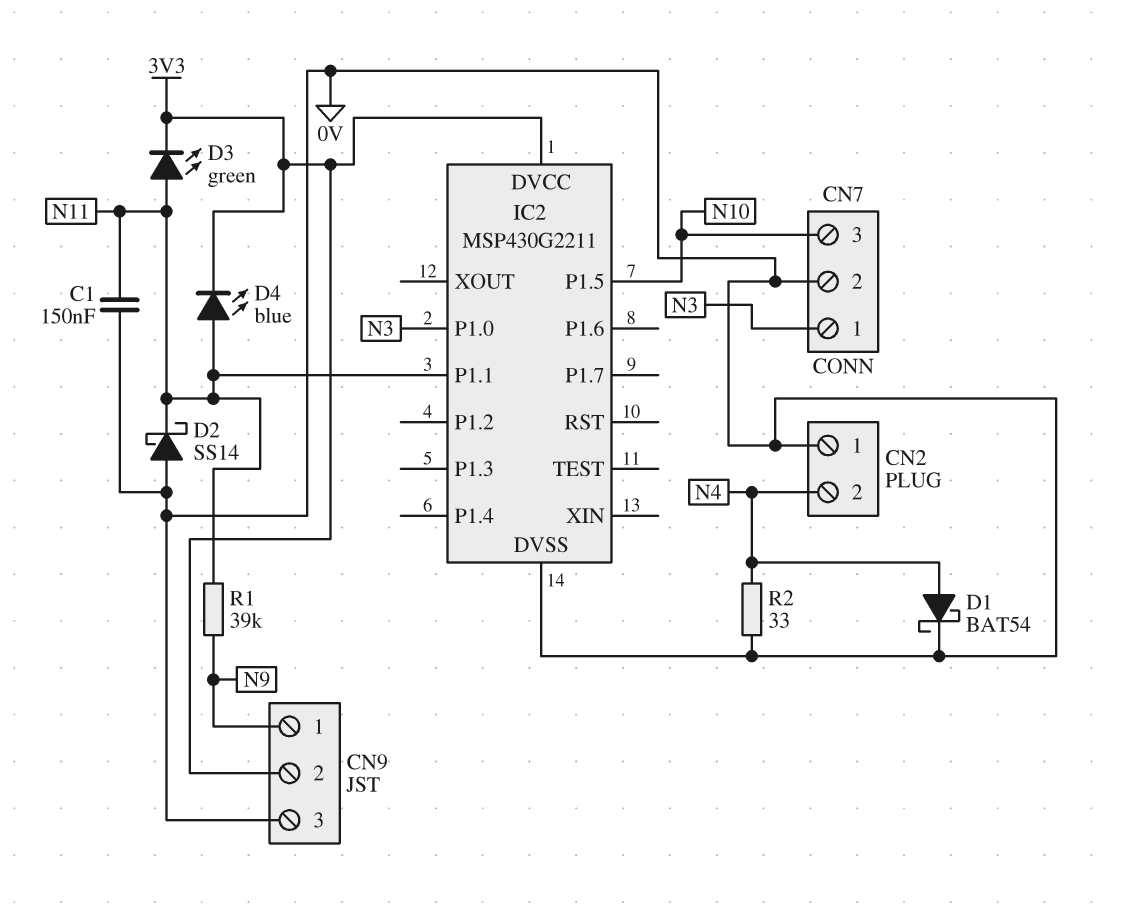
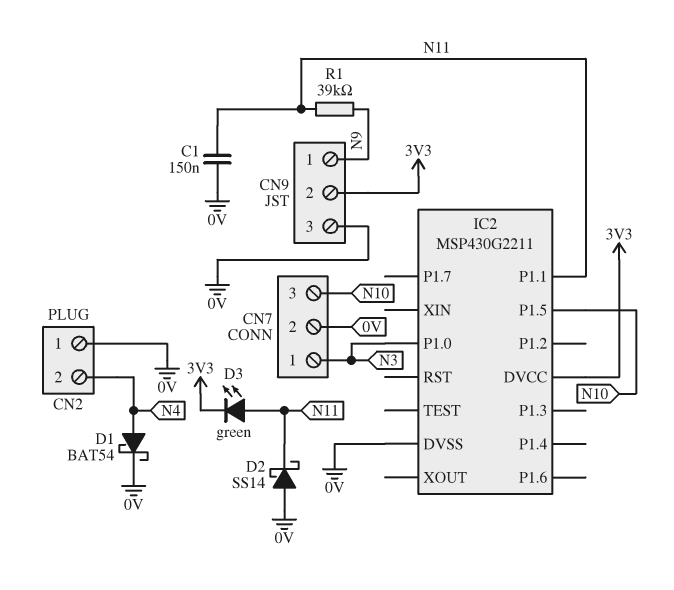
D4: LED blue (A N11, K 3V3) -> none
R2: 33 (0V, N4) -> none

